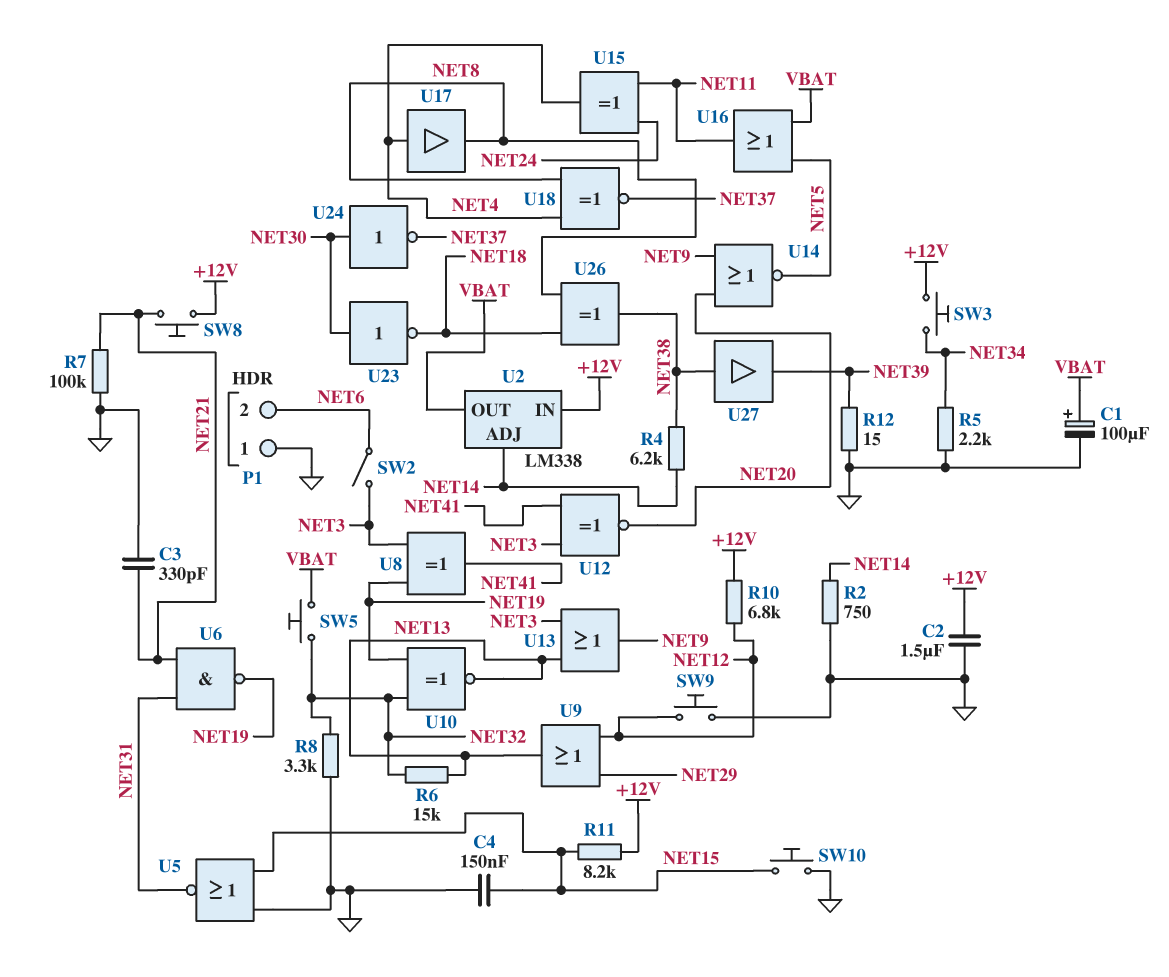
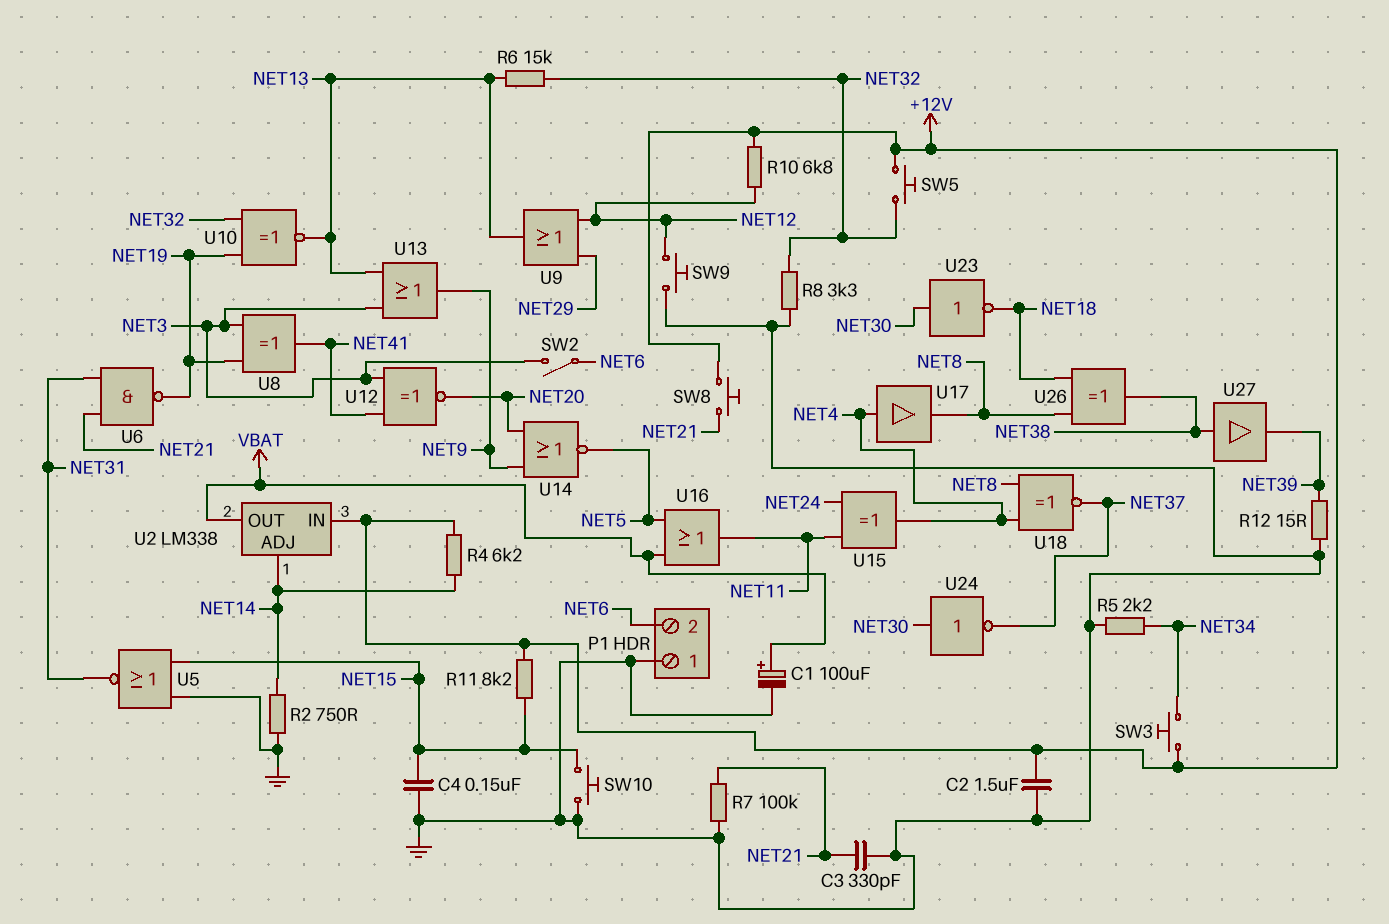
R4: 6.2k (NET14, NET38) -> 6.2k (+12V, NET14)
SW5: button (NET32, VBAT) -> button (+12V, NET32)

